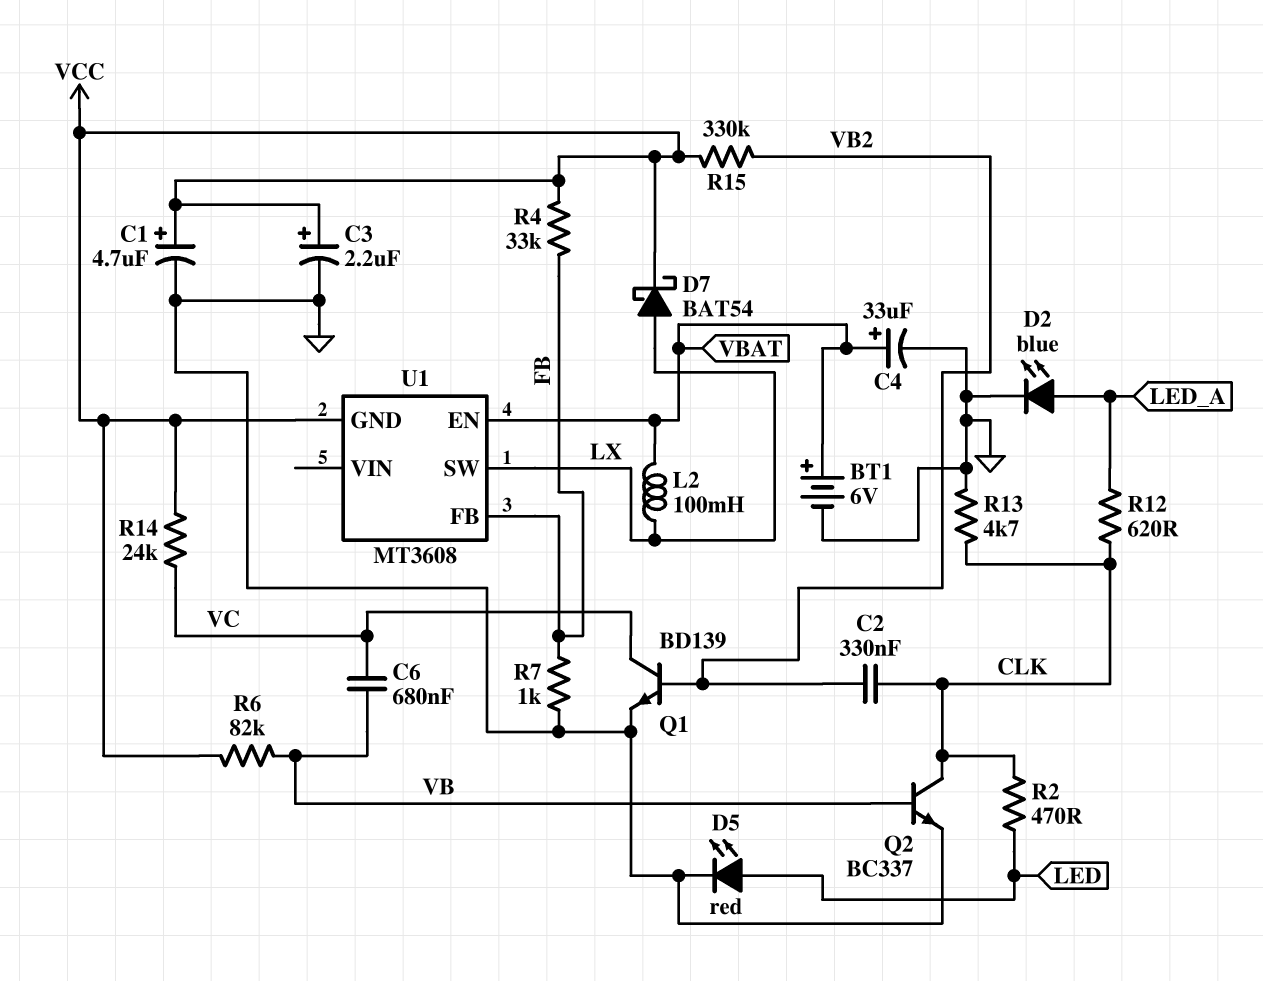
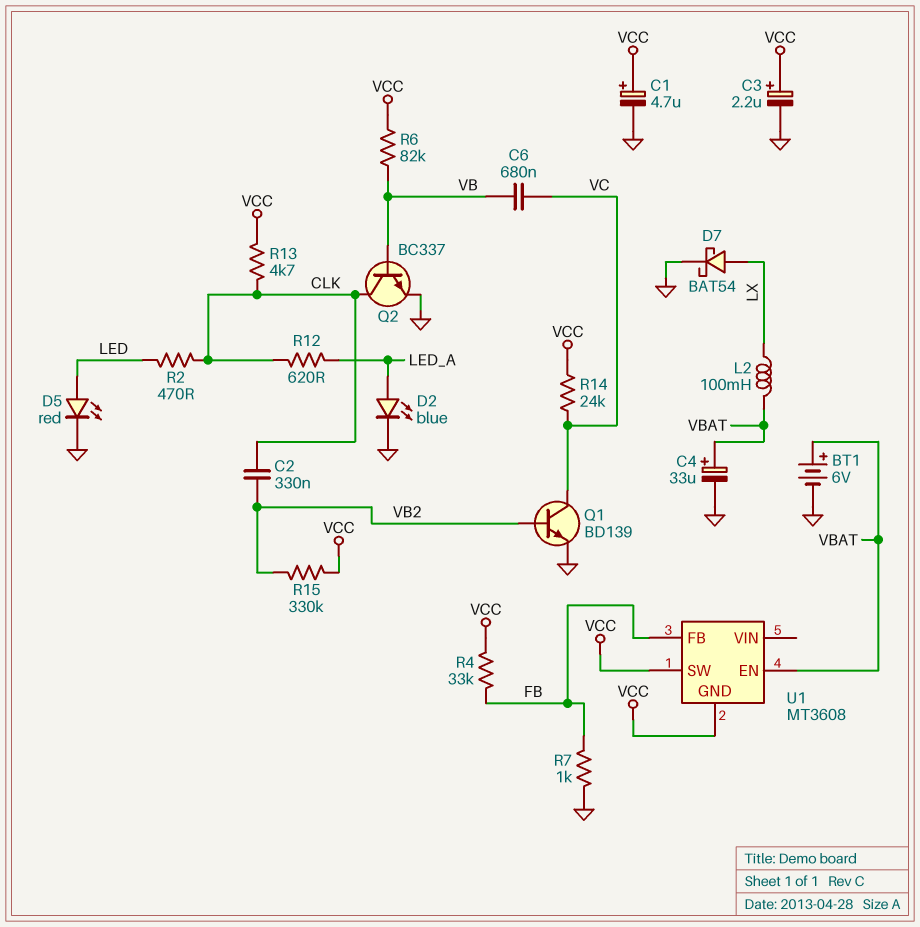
D7: schottky BAT54 (A LX, K VCC) -> schottky BAT54 (A LX, K GND)
R13: 4.7k (CLK, GND) -> 4.7k (CLK, VCC)
U1 pin SW: LX -> VCC

